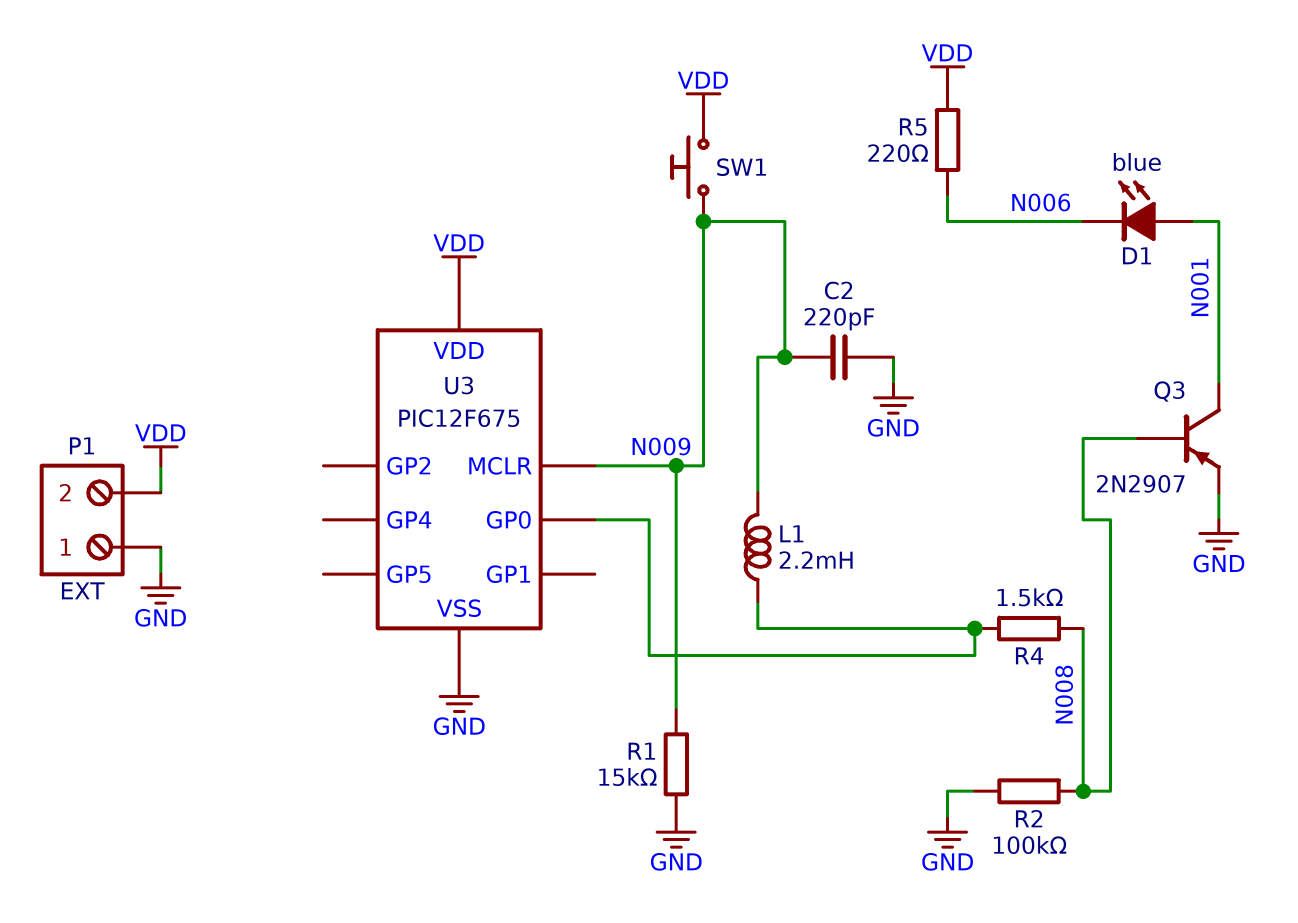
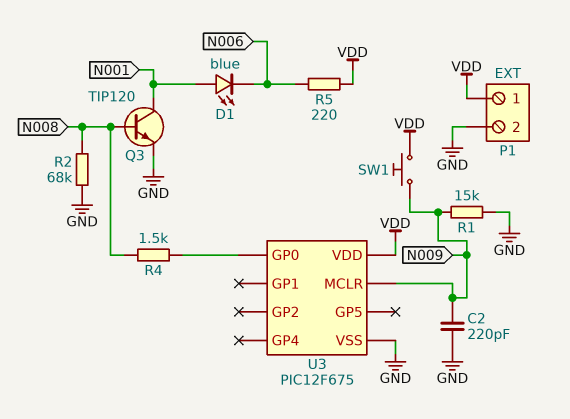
L1: 2.2mH (N009, U3/GP0) -> none
P1 pin 1: GND -> VDD
P1 pin 2: VDD -> GND
Q3: PNP 2N2907 (B N008, C N001, E GND) -> NPN TIP120 (B N008, C N001, E GND)
R2: 100k (GND, N008) -> 68k (GND, N008)

